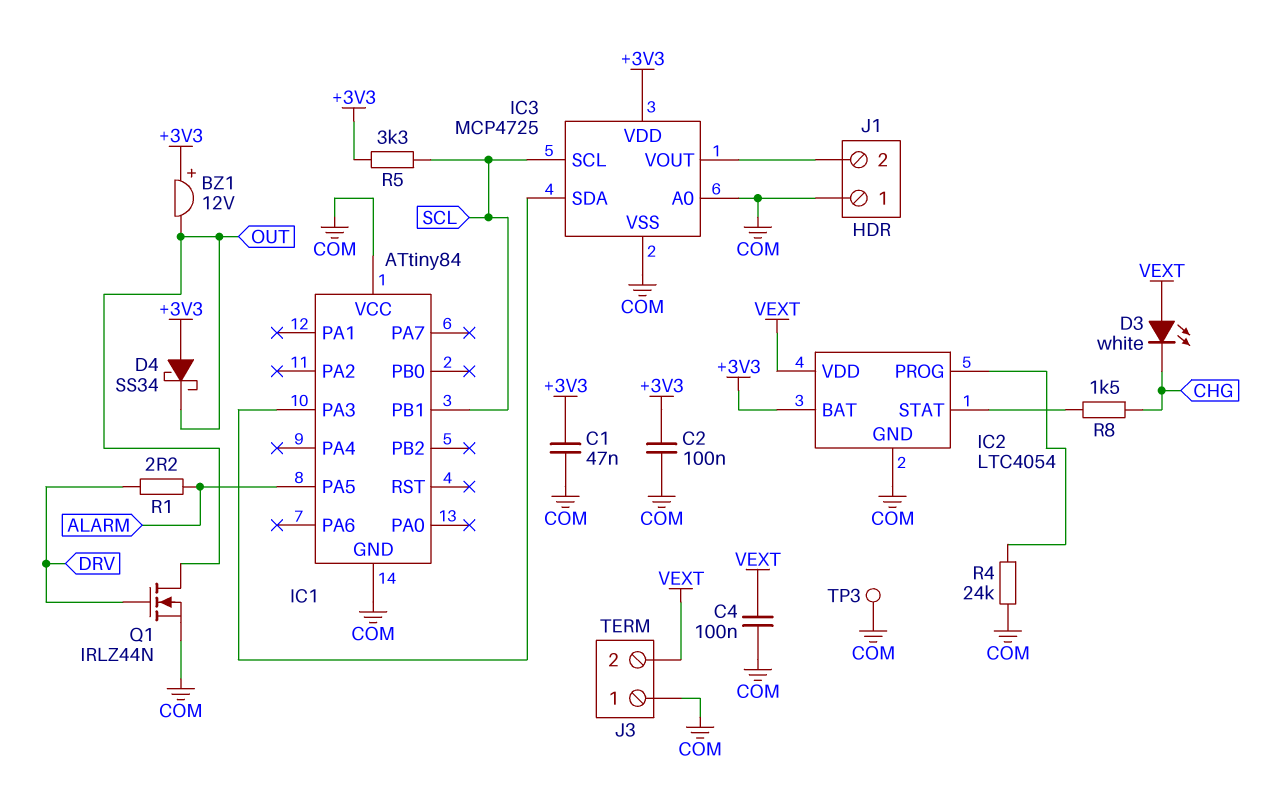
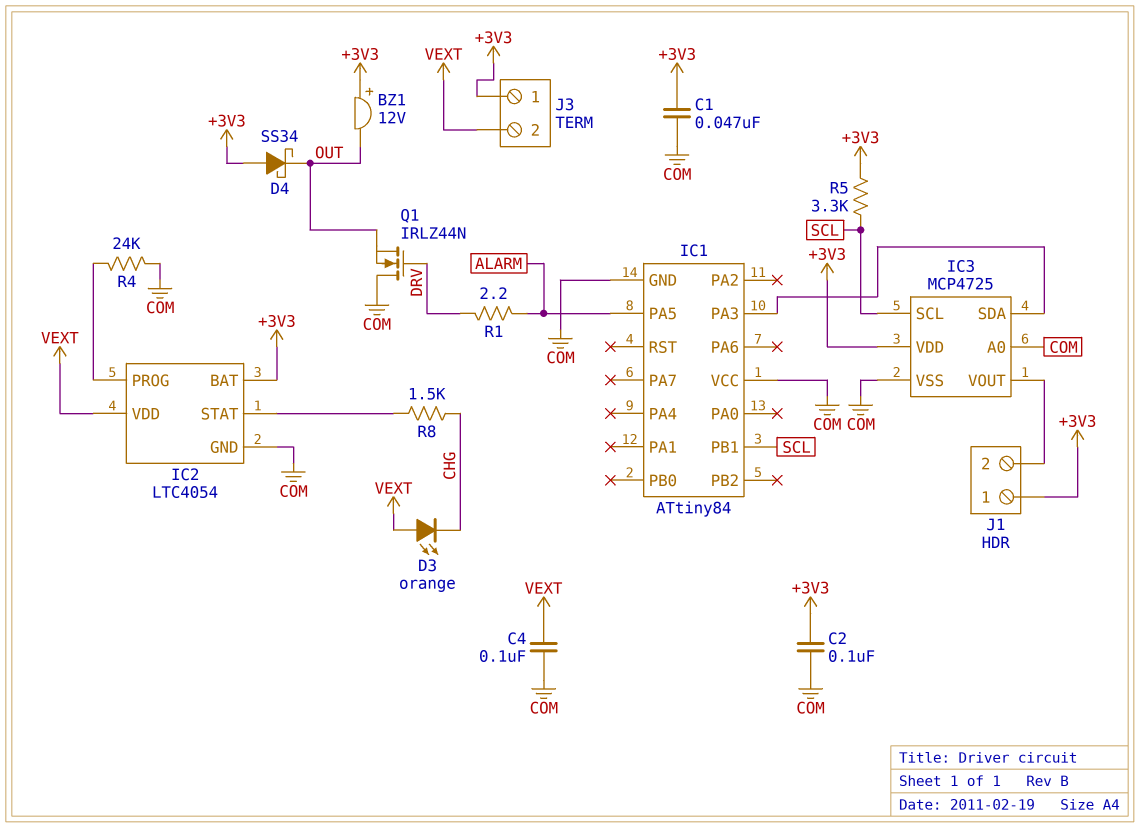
D3: LED white (A VEXT, K CHG) -> LED orange (A VEXT, K CHG)
J1 pin 1: COM -> +3V3
J3 pin 1: COM -> +3V3
Q1: NMOS IRLZ44N (G DRV, D OUT, S COM) -> NMOS IRLZ44N (G DRV, D COM, S OUT)
TP3: test point (COM) -> none

